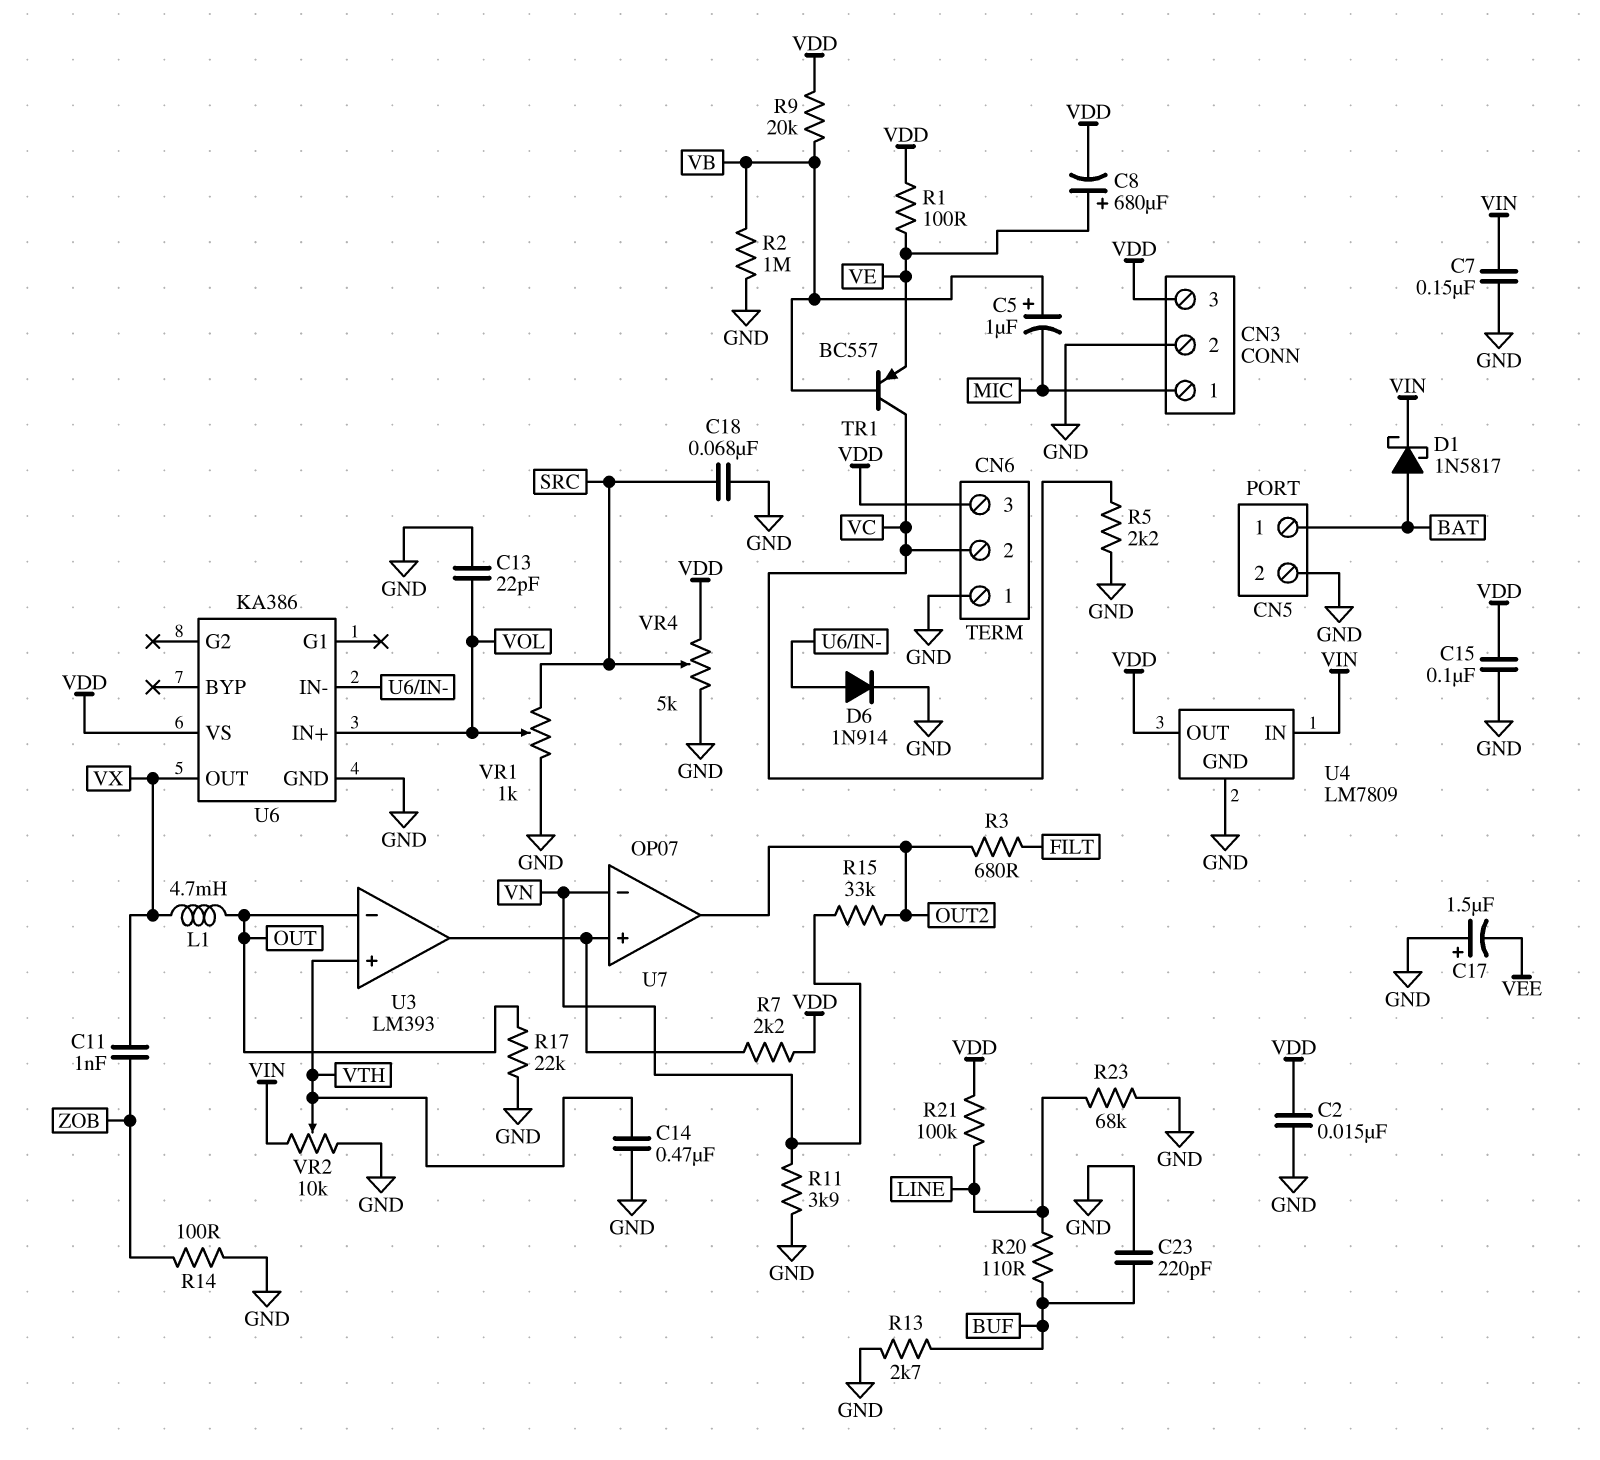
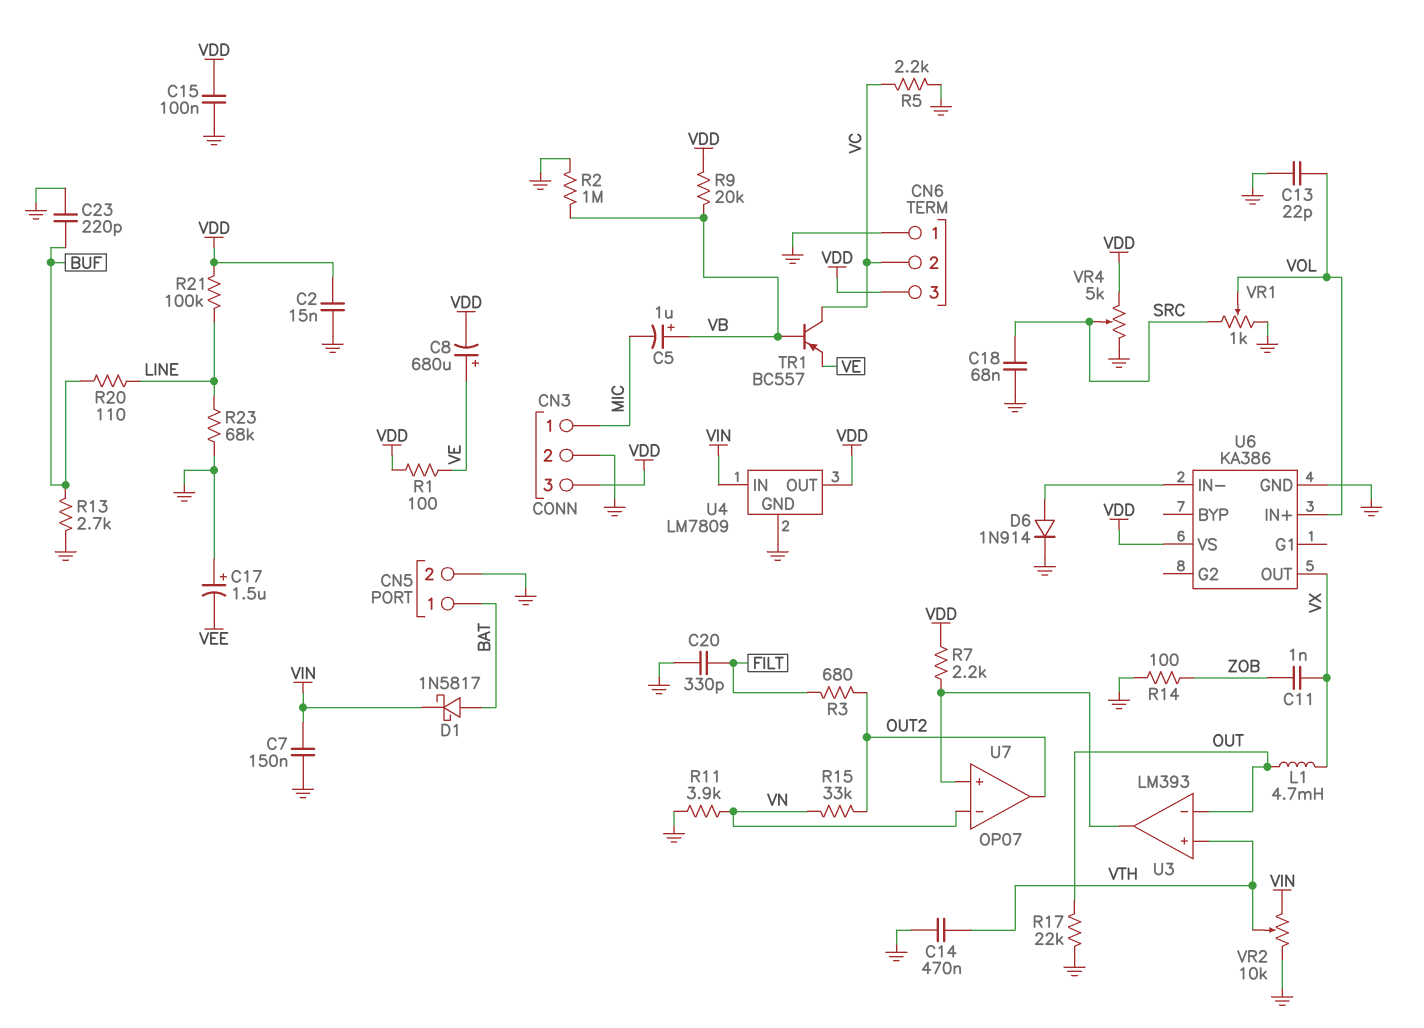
C20: none -> 330pF (FILT, GND)

